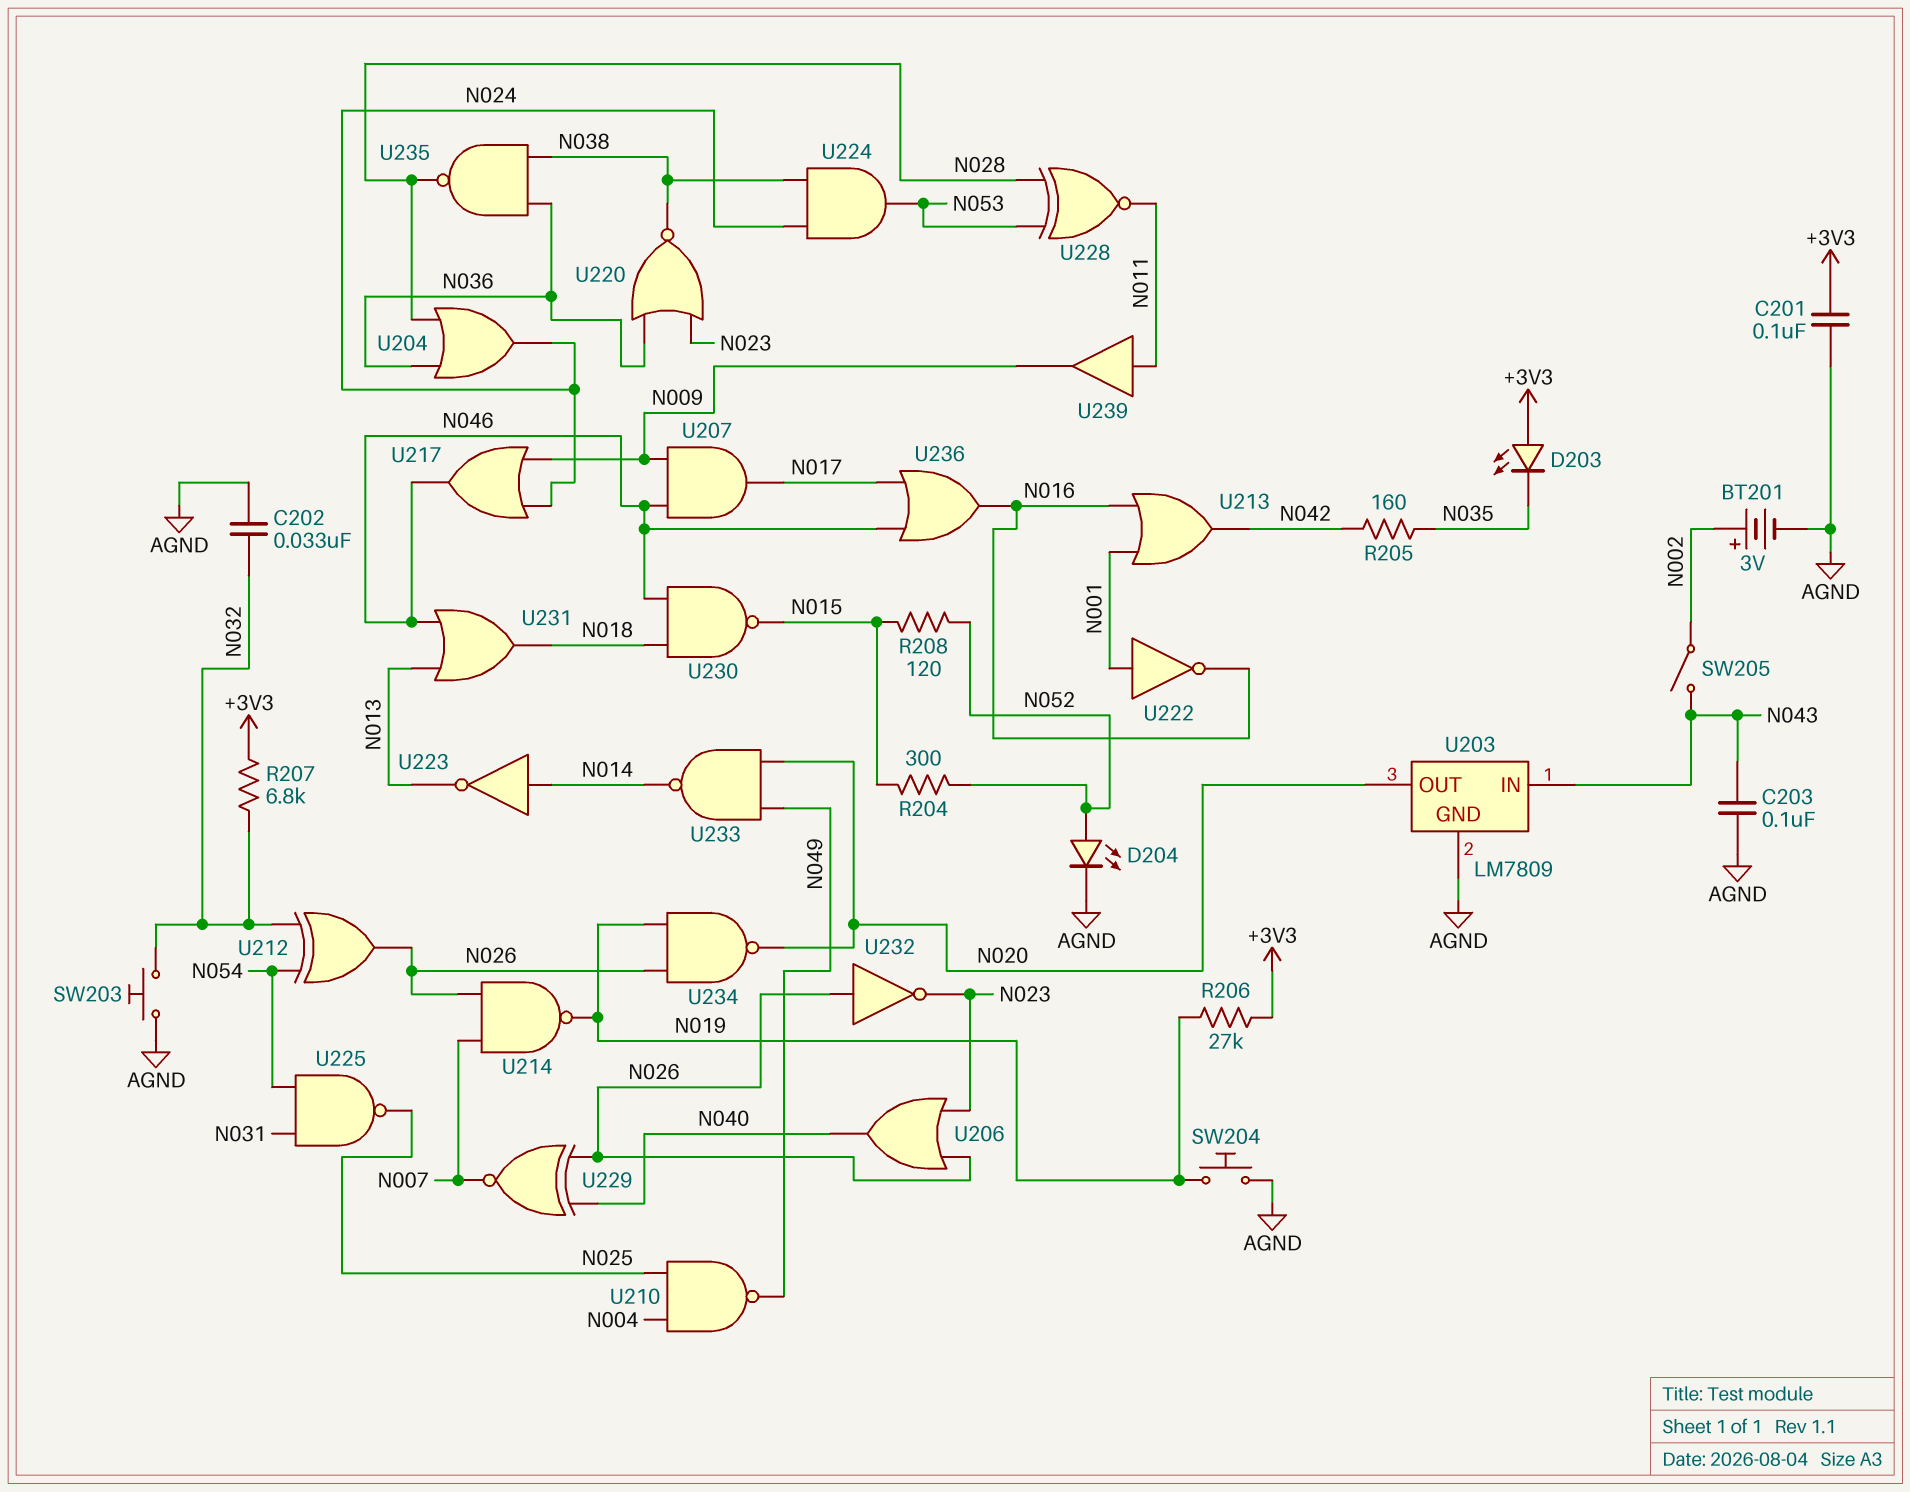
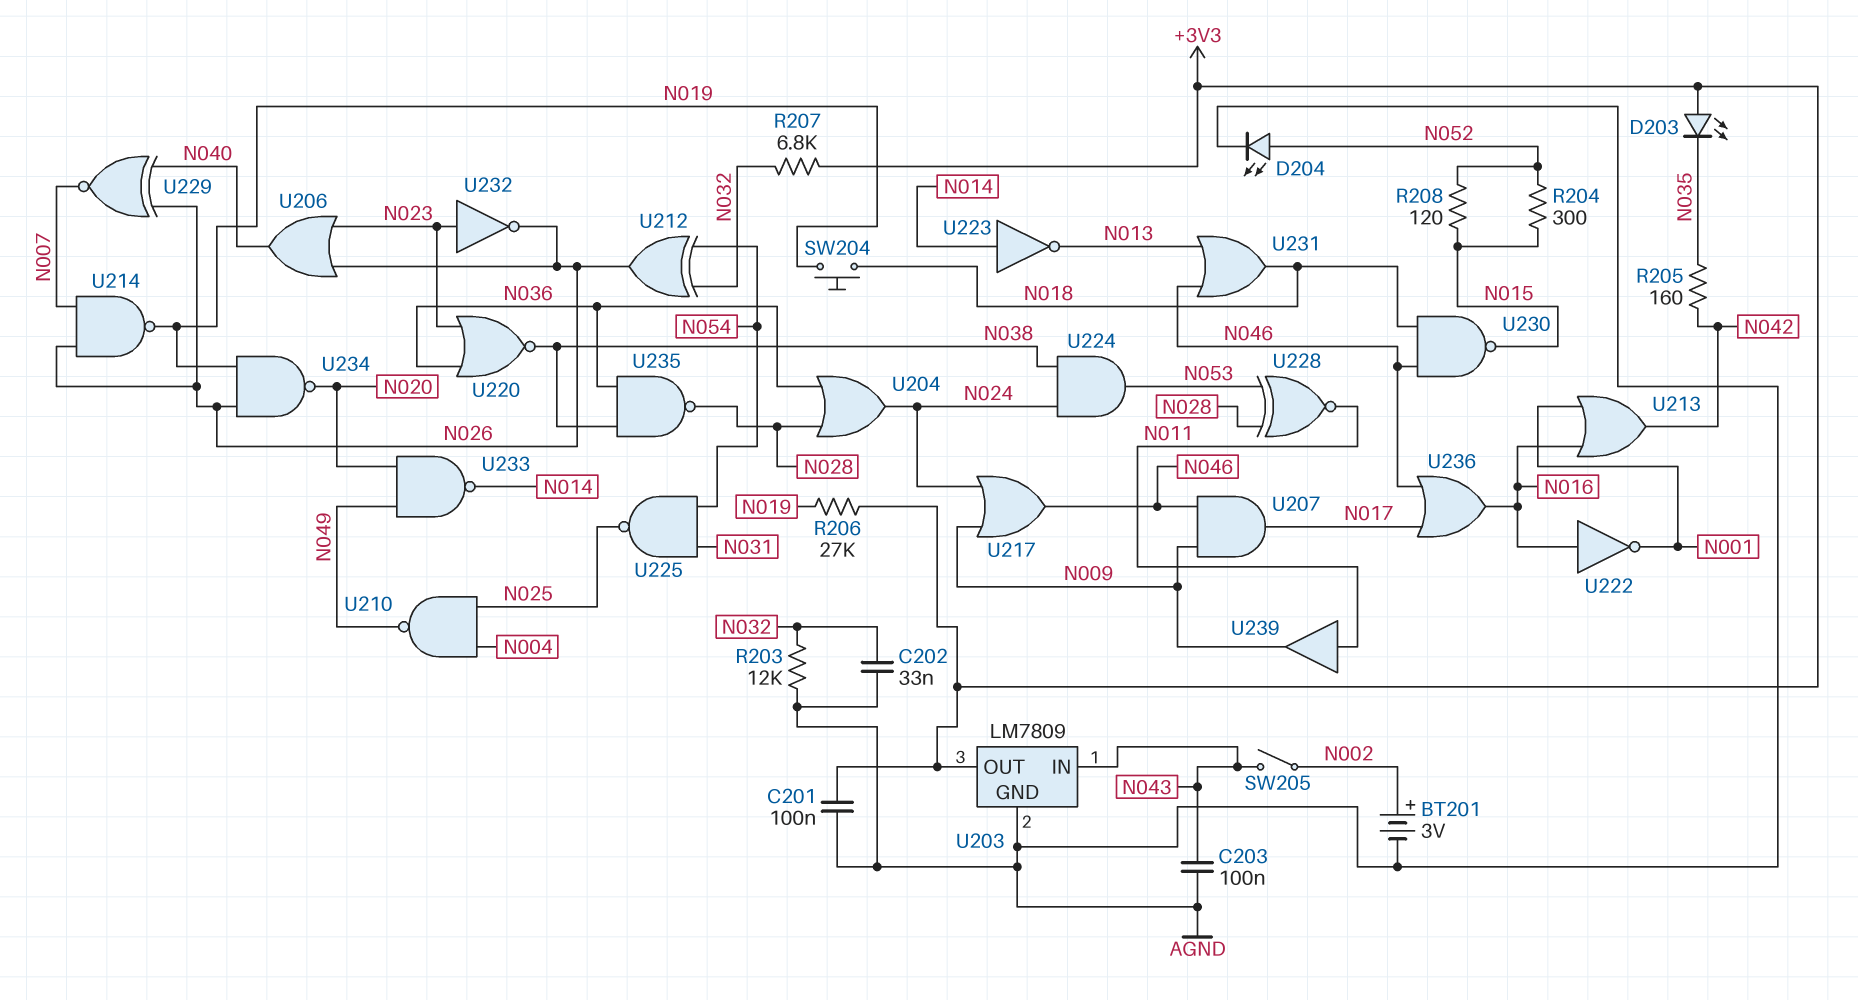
R203: none -> 12k (AGND, N032)
SW203: button (AGND, N032) -> none
SW204: button (AGND, N019) -> button (N018, N019)
U203 pin OUT: N020 -> +3V3
U222: NOT (in N001, out N016) -> NOT (in N016, out N001)
U232: NOT (in N026, out N023) -> NOT (in N023, out N026)

